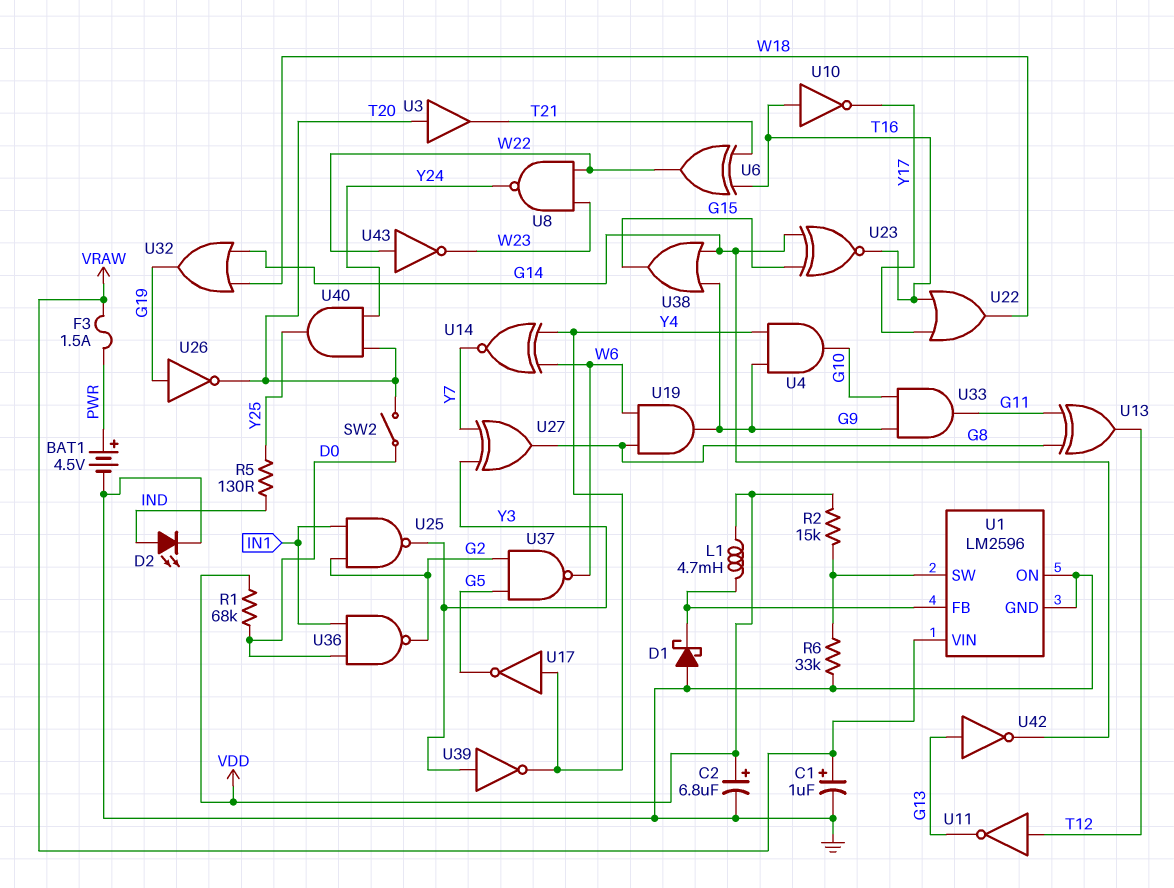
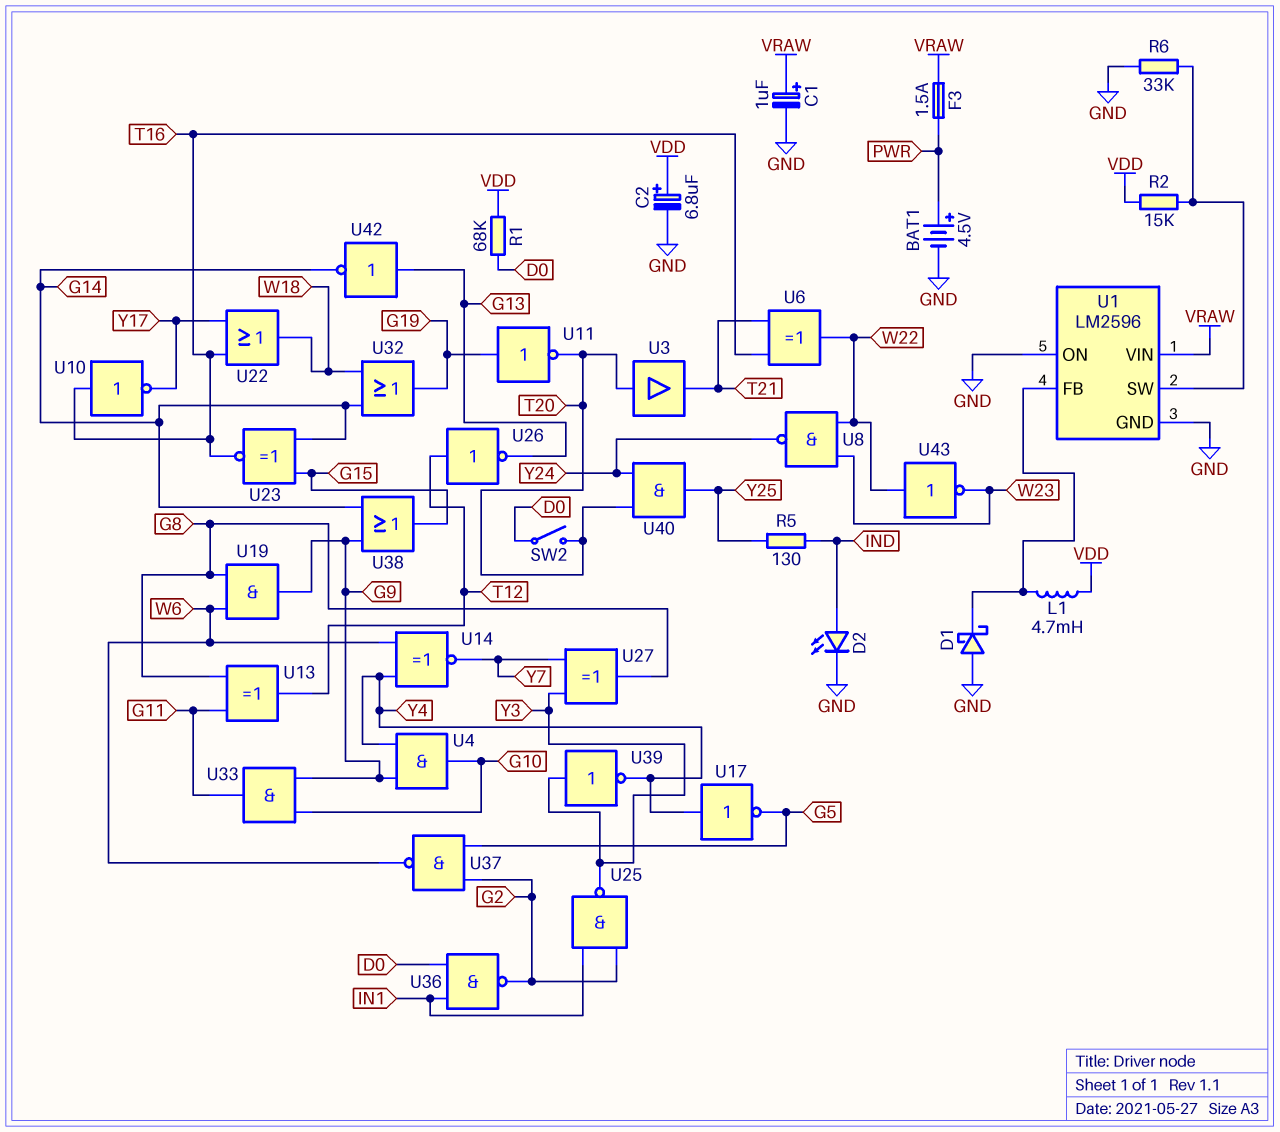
U11: NOT (in T12, out G13) -> NOT (in G19, out T20)
U26: NOT (in G19, out T20) -> NOT (in T12, out G13)

